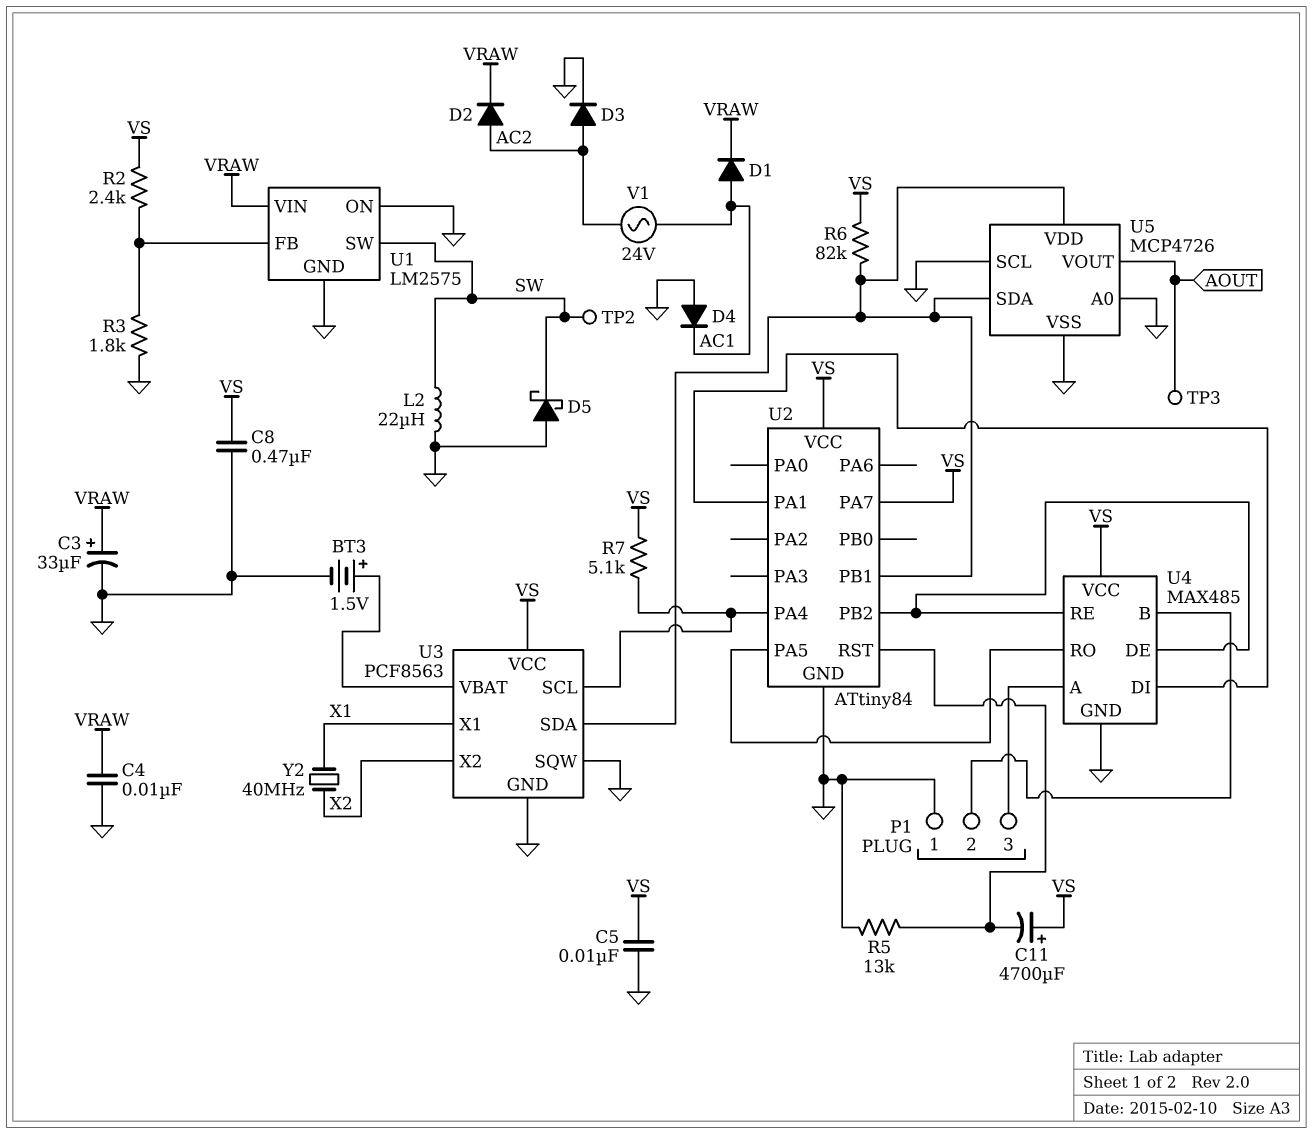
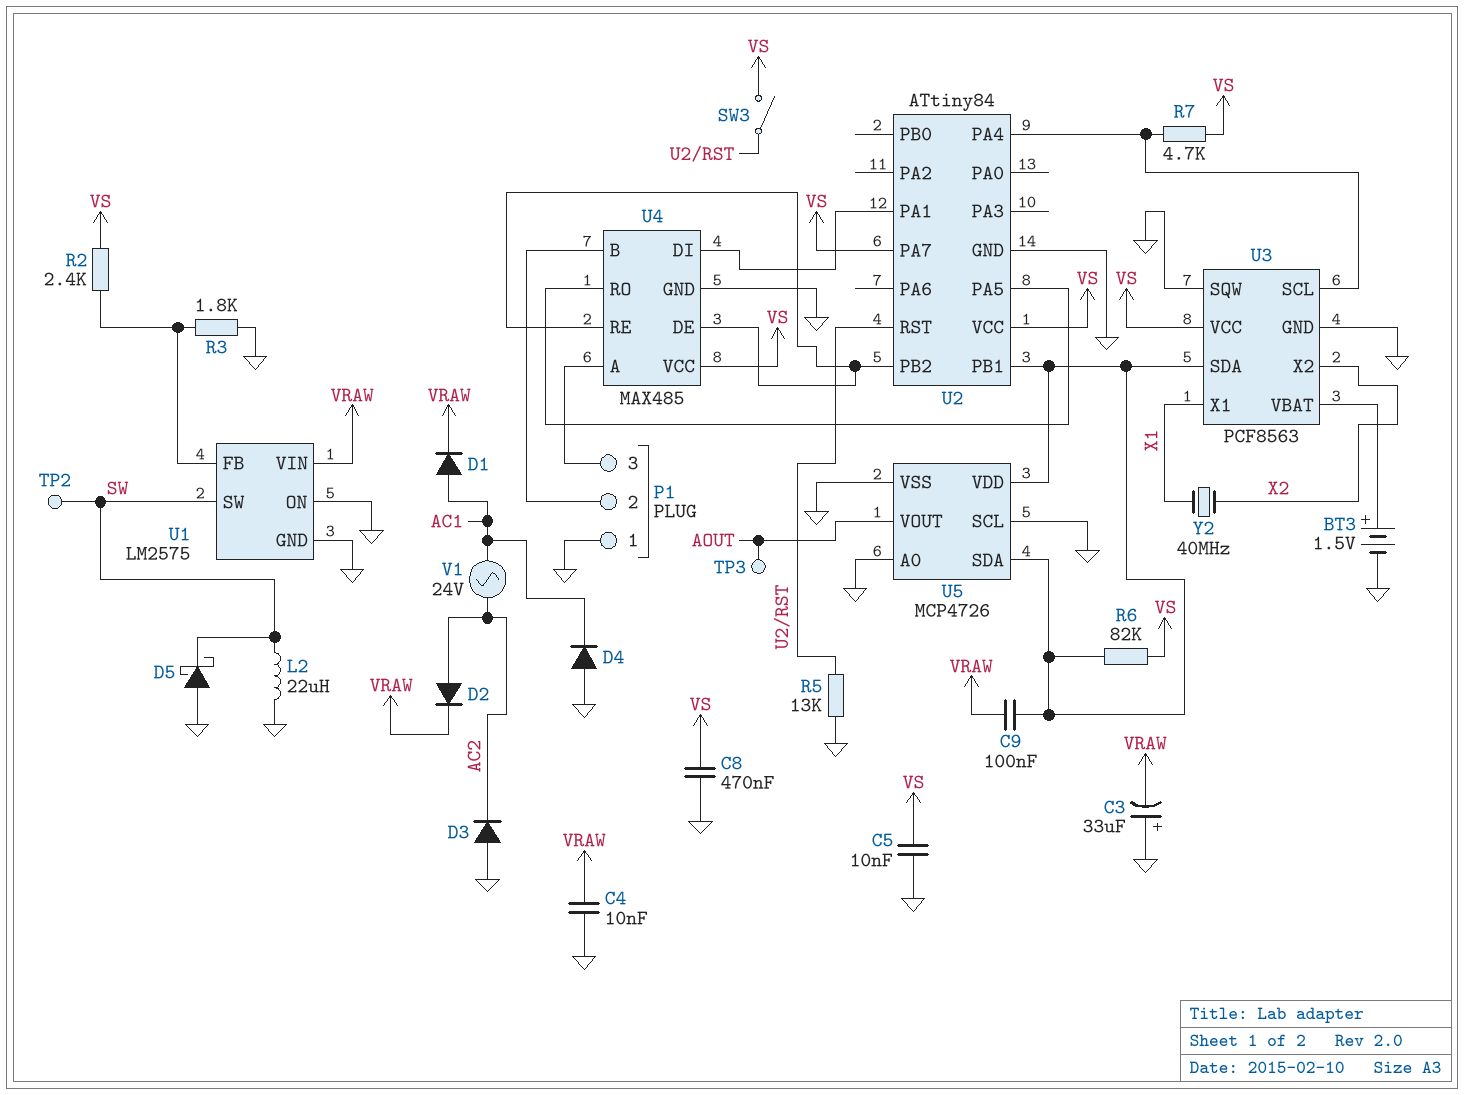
C3: 33uF (plus VRAW, minus GND) -> 33uF (plus GND, minus VRAW)
C9: none -> 100nF (U2/PB1, VRAW)
C11: 4700uF (plus VS, minus U2/RST) -> none
D3: diode (A AC2, K GND) -> diode (A GND, K AC2)
R7: 5.1k (U2/PA4, VS) -> 4.7k (U2/PA4, VS)
SW3: none -> switch (U2/RST, VS)

